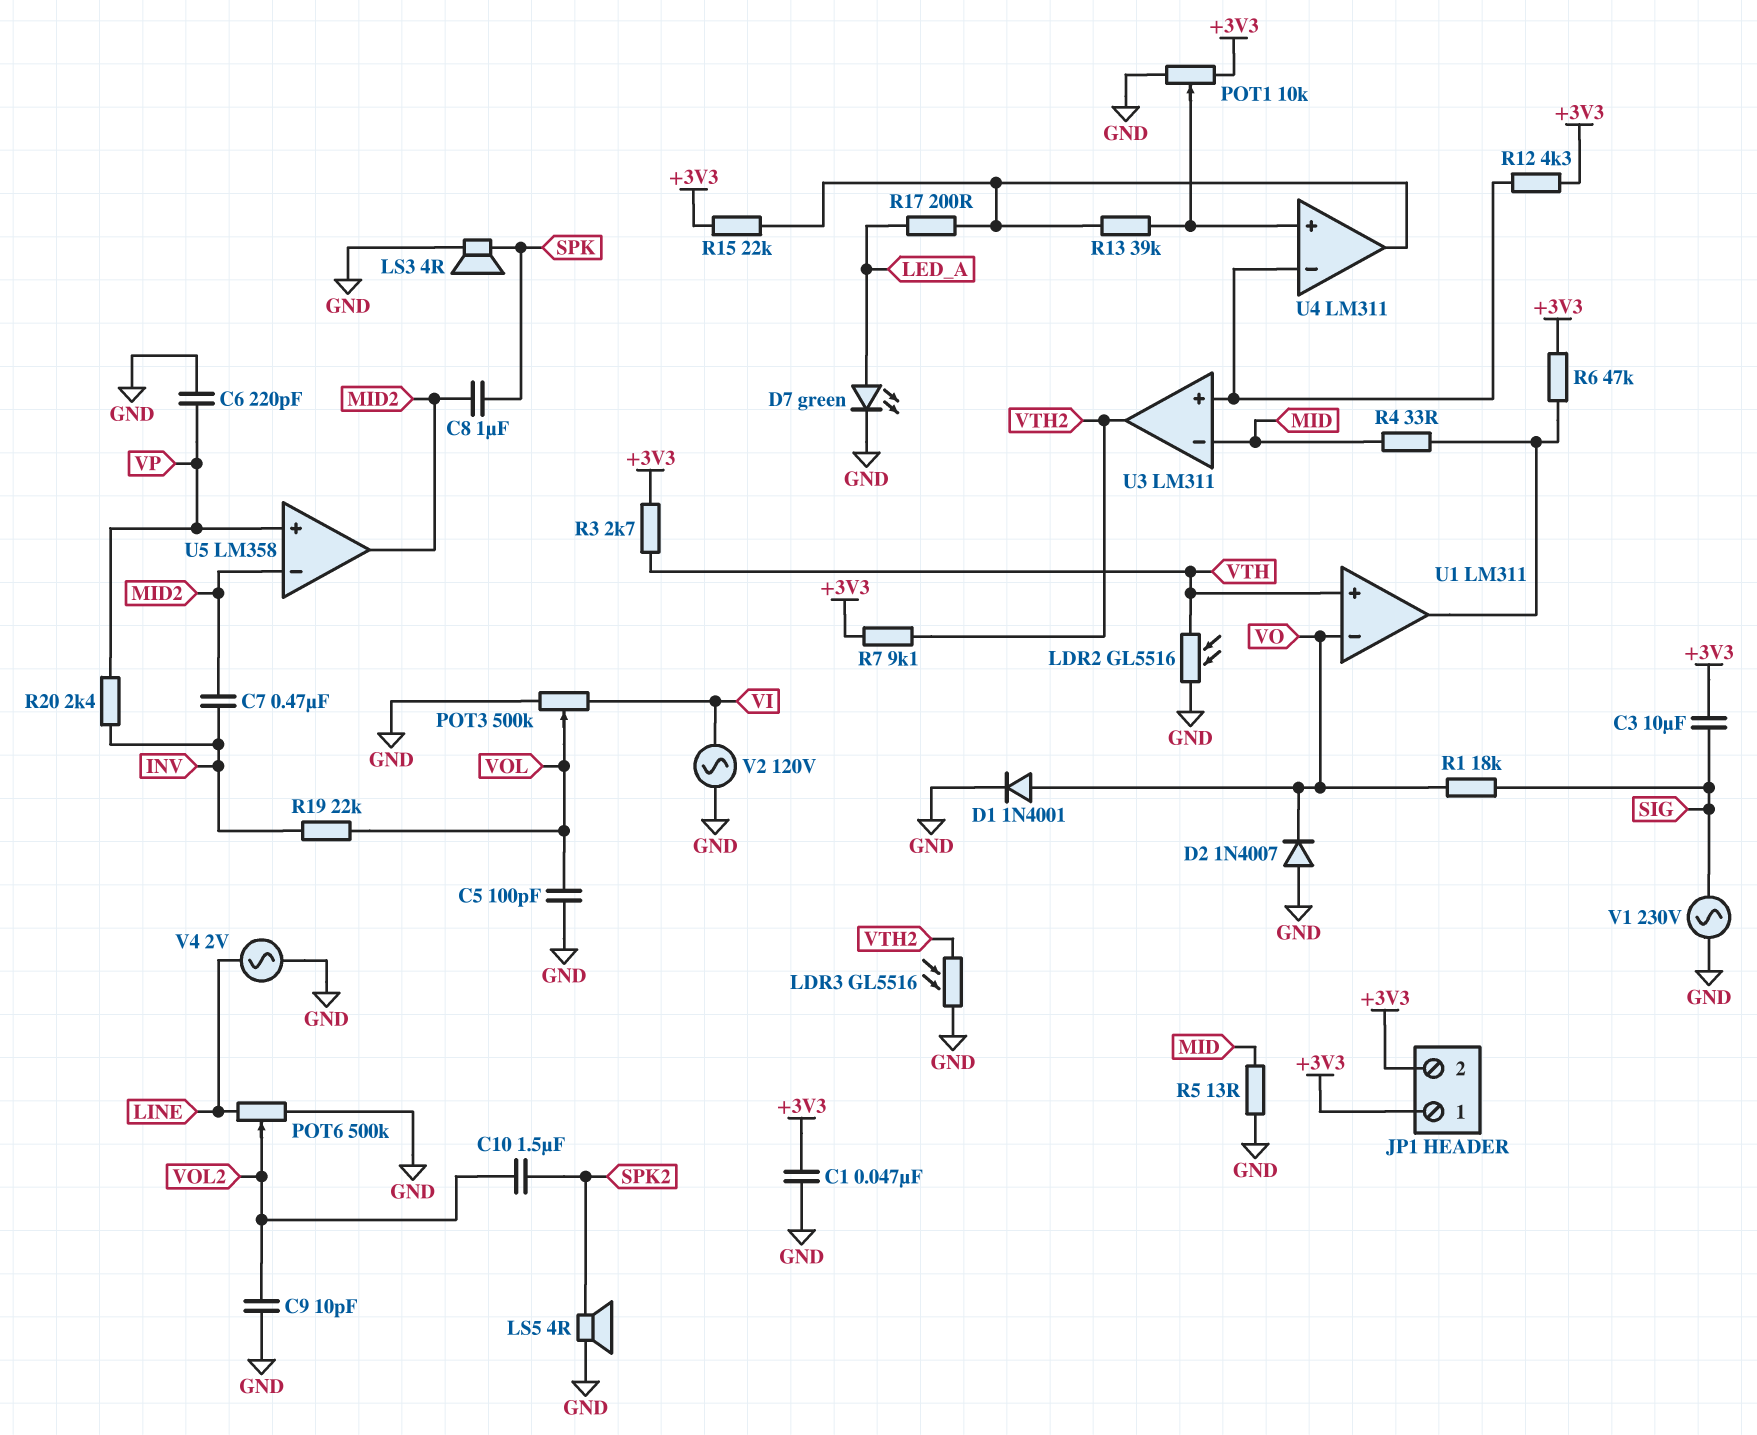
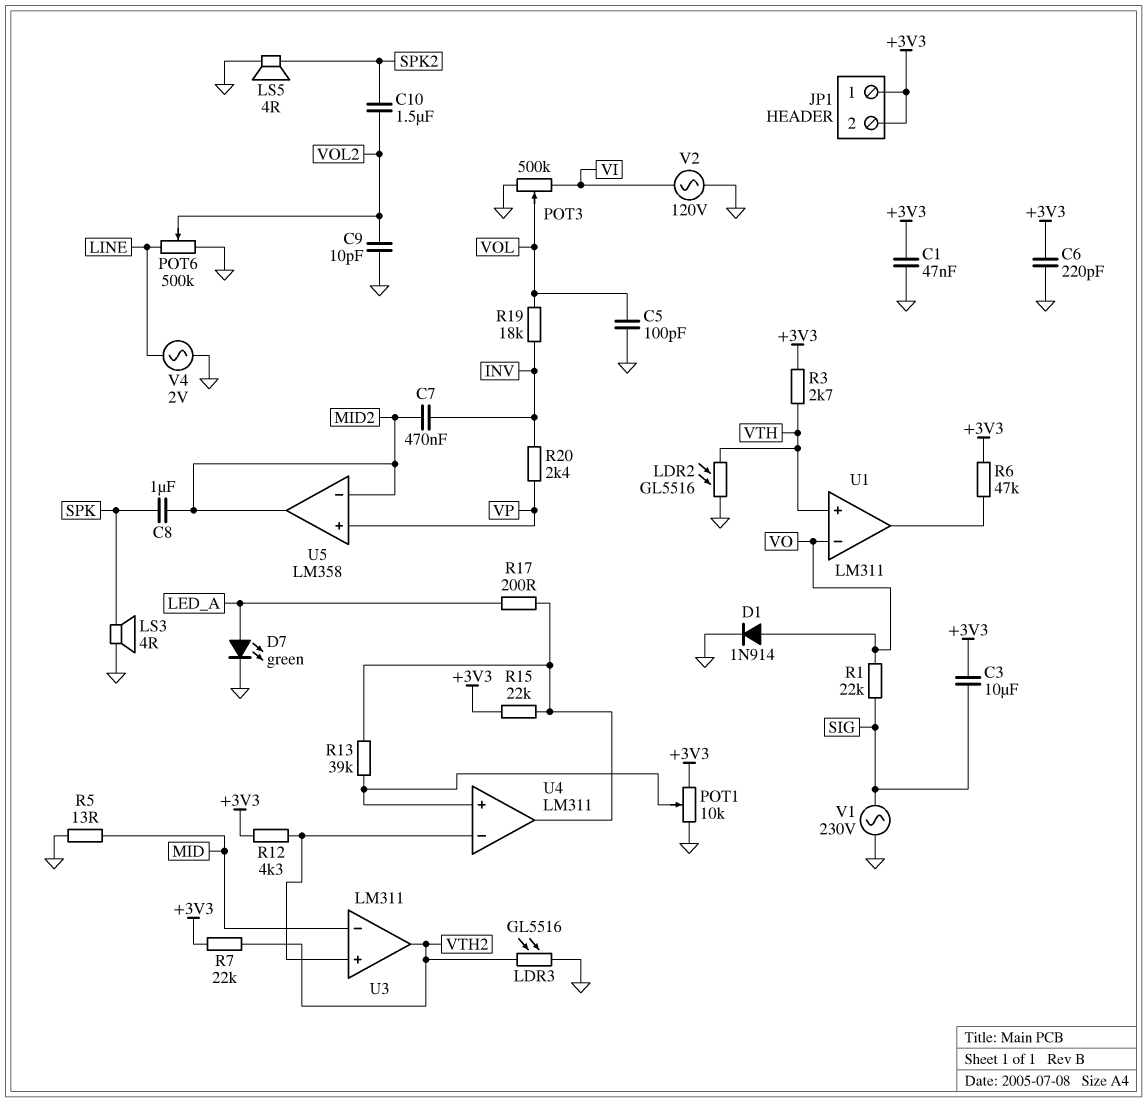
C6: 220pF (GND, VP) -> 220pF (+3V3, GND)
D1: diode 1N4001 (A VO, K GND) -> diode 1N914 (A VO, K GND)
D2: diode 1N4007 (A GND, K VO) -> none
R1: 18k (SIG, VO) -> 22k (SIG, VO)
R4: 33 (MID, U1/out) -> none
R7: 9.1k (+3V3, VTH2) -> 22k (+3V3, VTH2)
R19: 22k (INV, VOL) -> 18k (INV, VOL)

